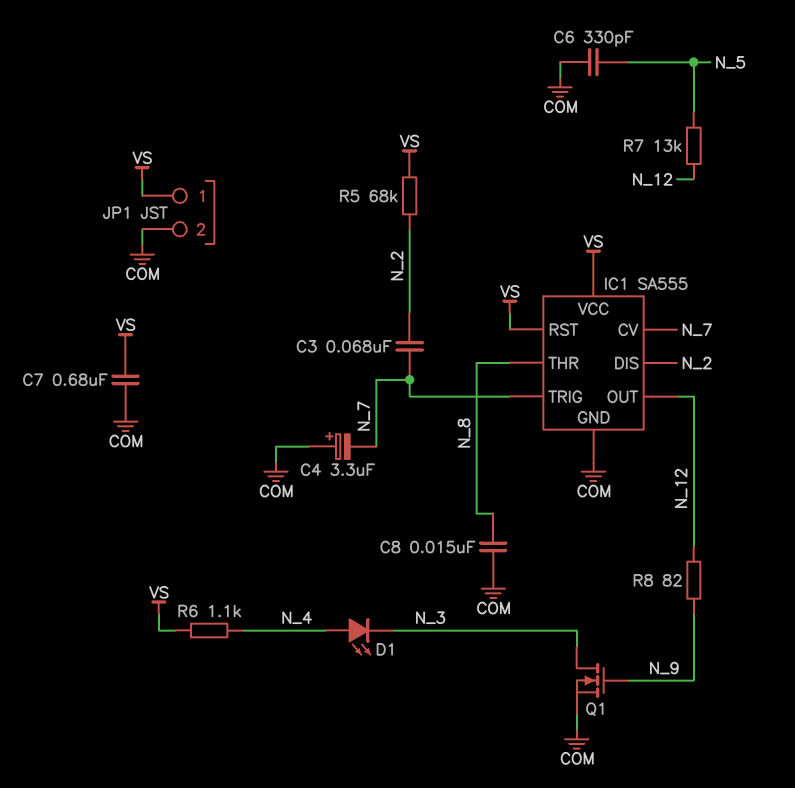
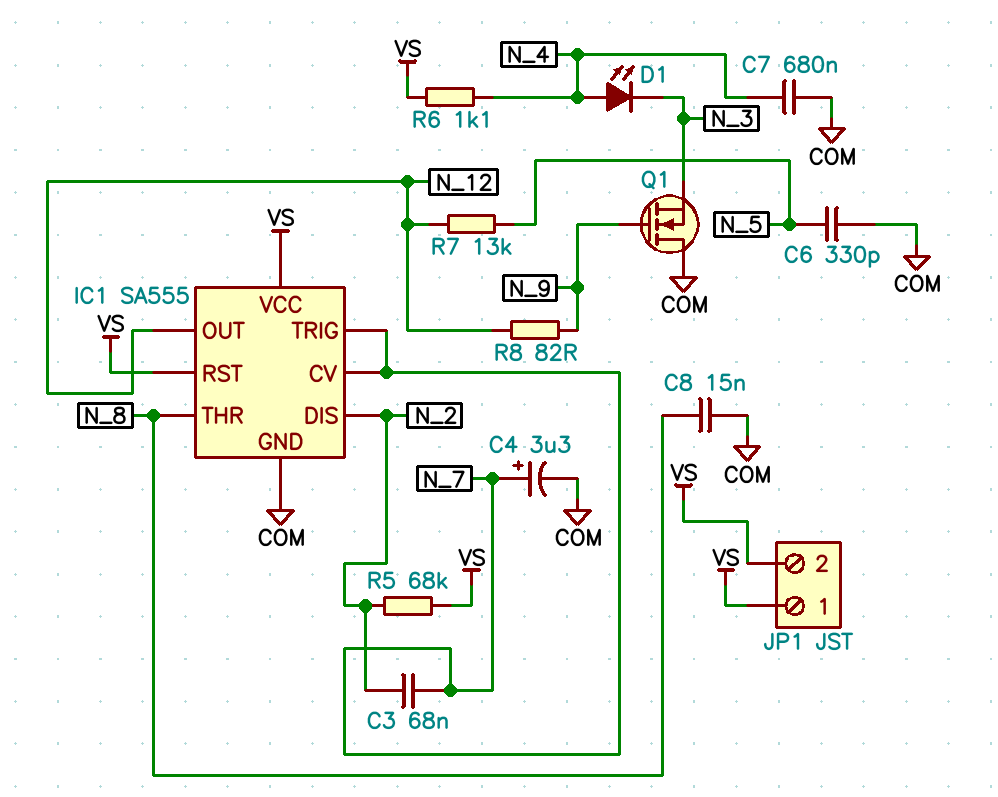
C4: 3.3uF (plus COM, minus N_7) -> 3.3uF (plus N_7, minus COM)
C7: 680nF (COM, VS) -> 680nF (COM, N_4)
JP1 pin 2: COM -> VS
Q1: NMOS (G N_9, D N_3, S COM) -> NMOS (G N_9, D COM, S N_3)

